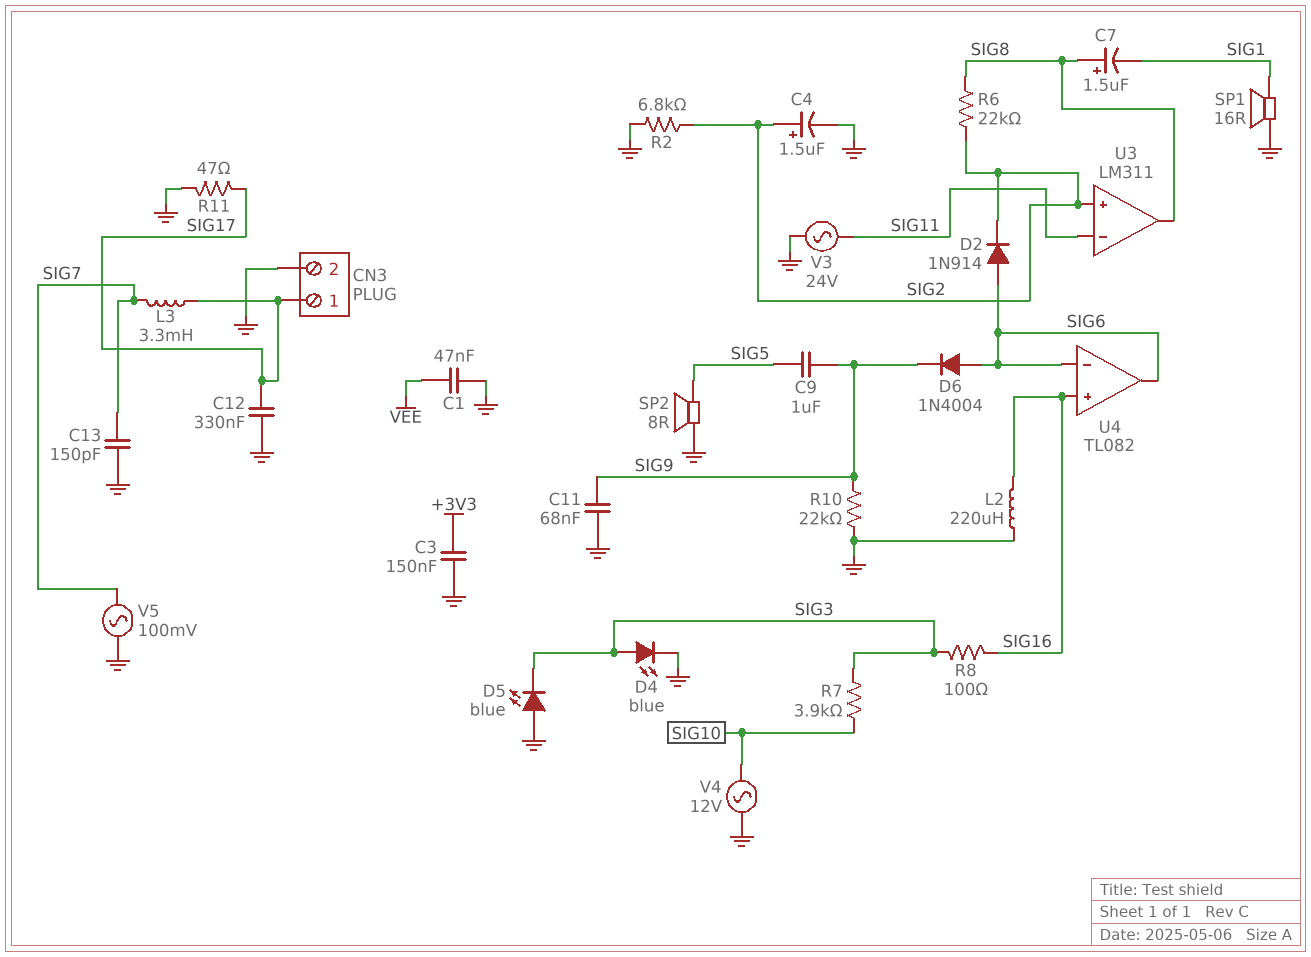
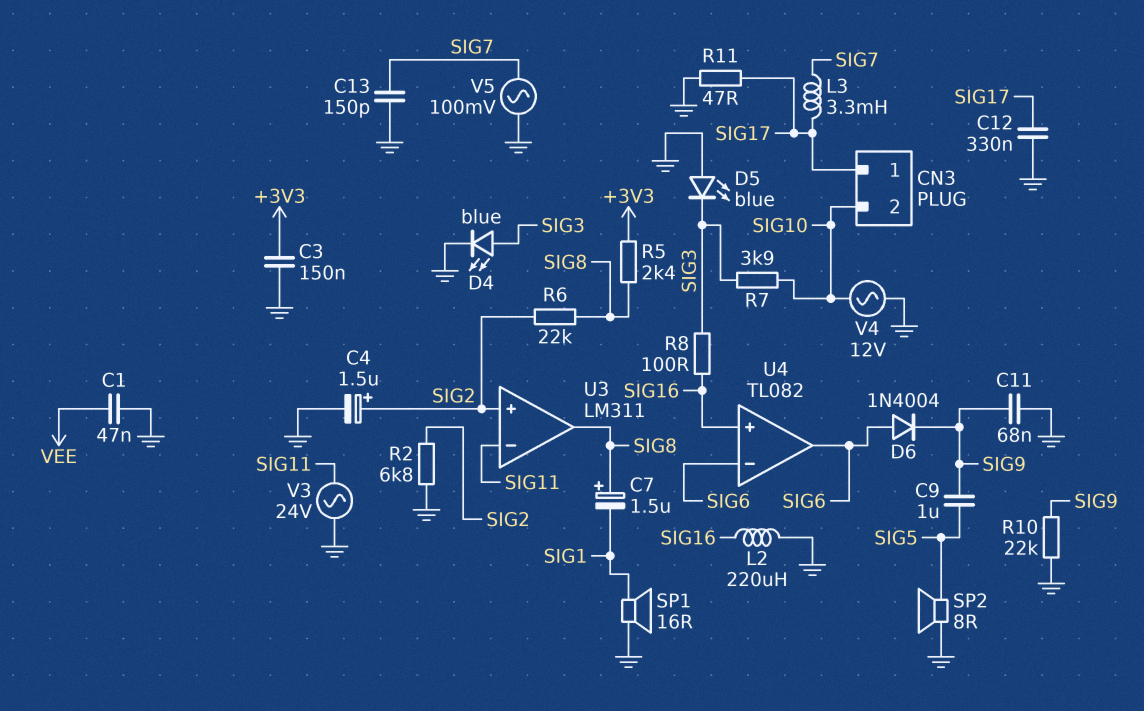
CN3 pin 2: GND -> SIG10
D2: diode 1N914 (A SIG6, K SIG2) -> none
R5: none -> 2.4k (+3V3, SIG8)

